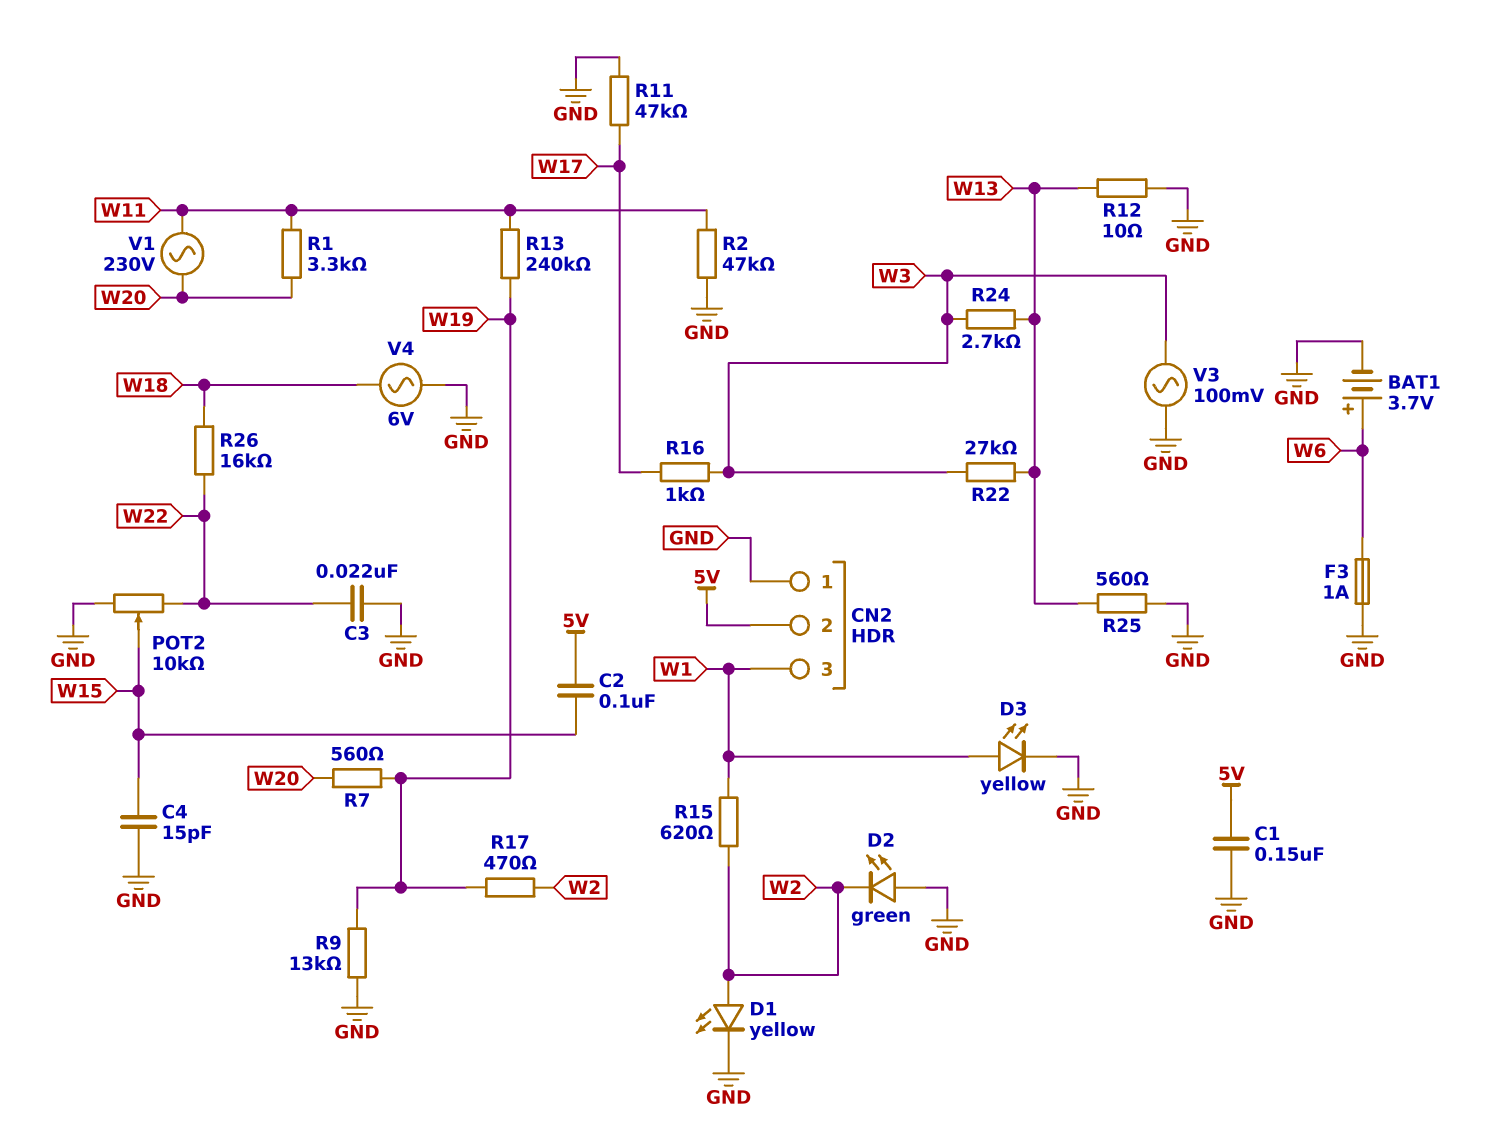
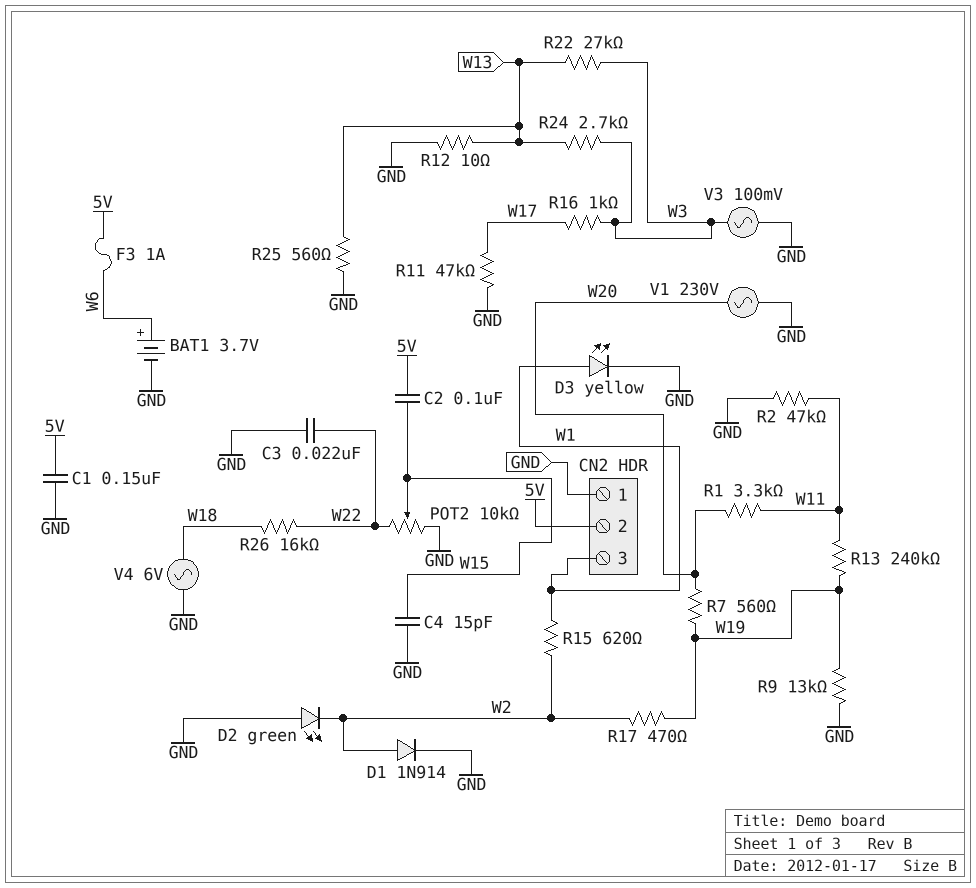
D1: LED yellow (A W2, K GND) -> diode 1N914 (A W2, K GND)
F3: 1A (GND, W6) -> 1A (5V, W6)
V1: AC 230V (W11, W20) -> AC 230V (GND, W20)

